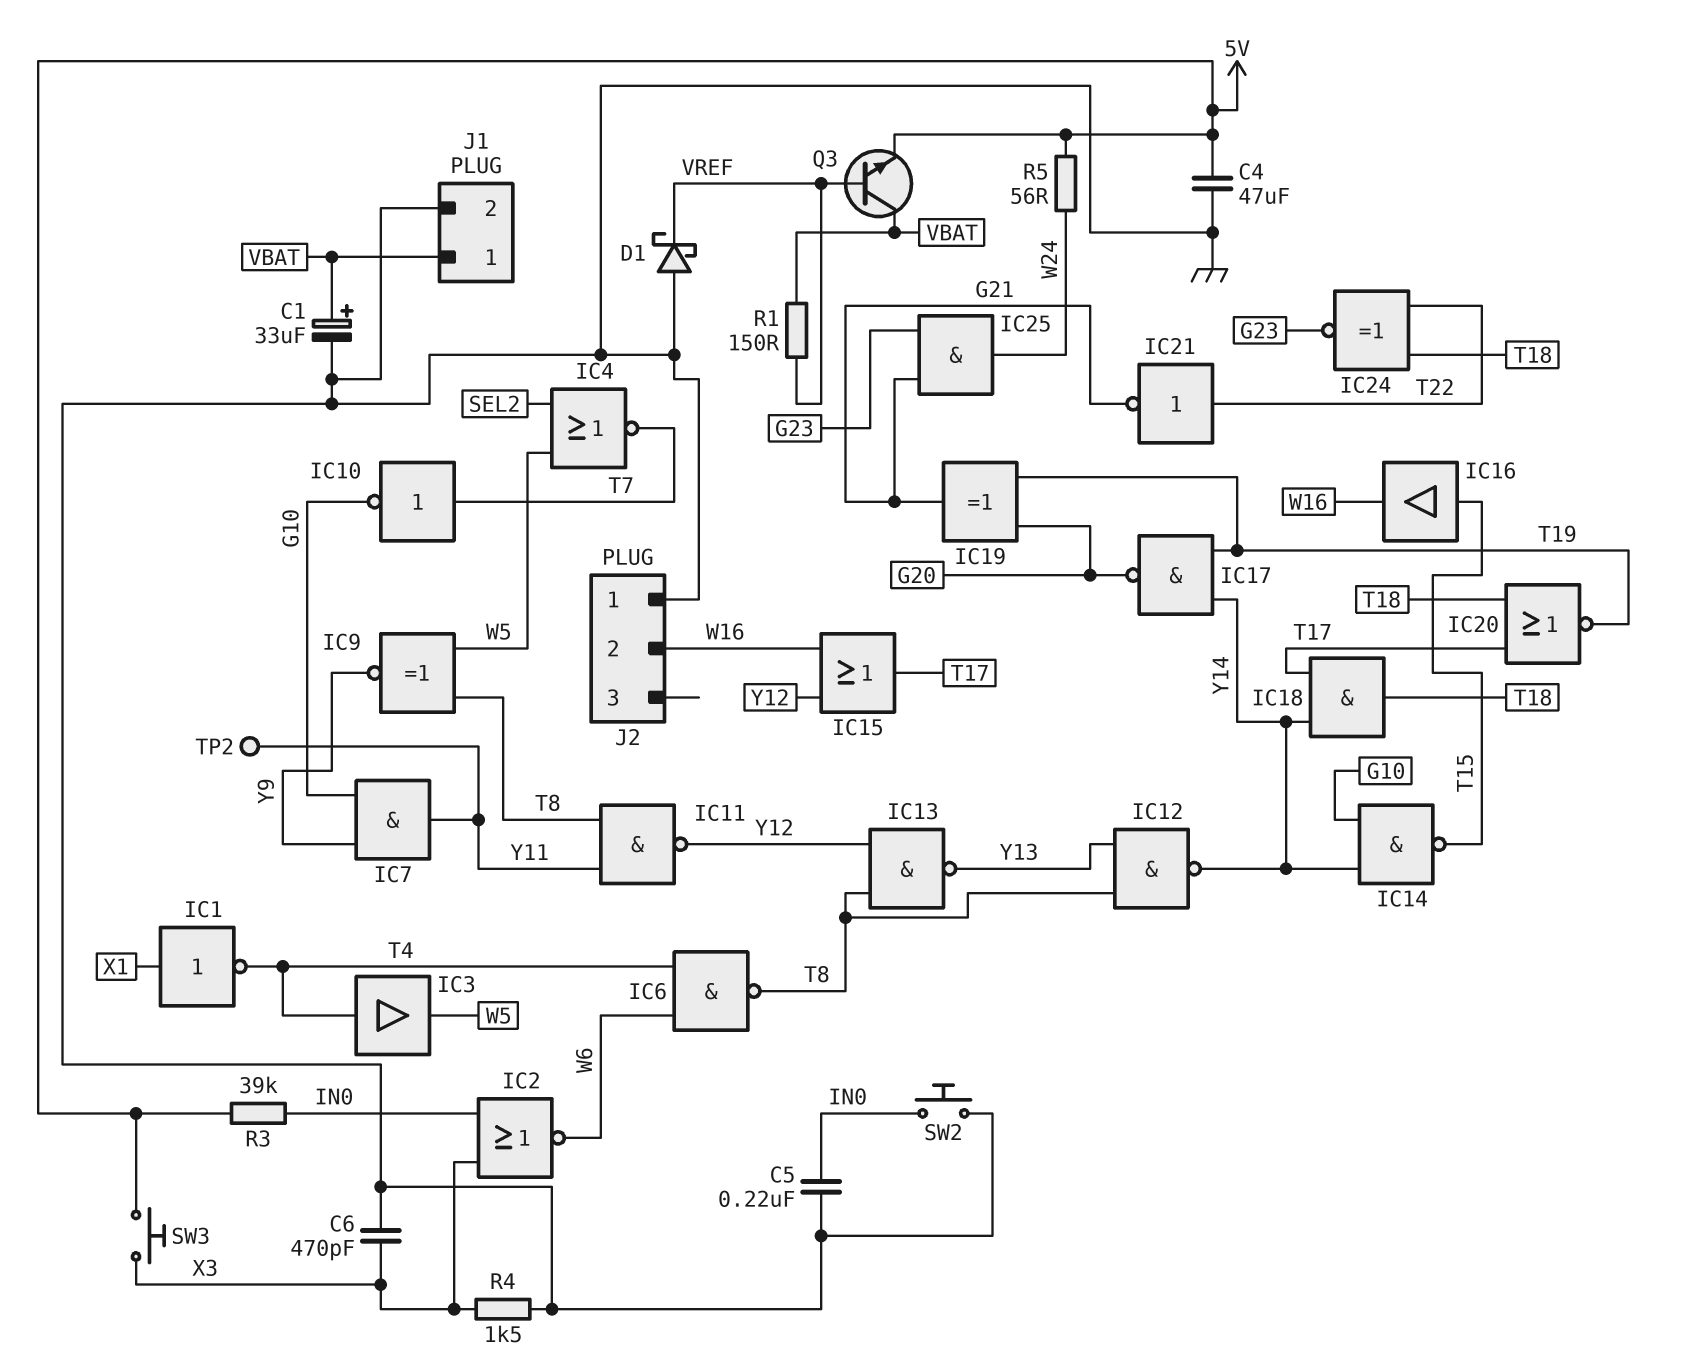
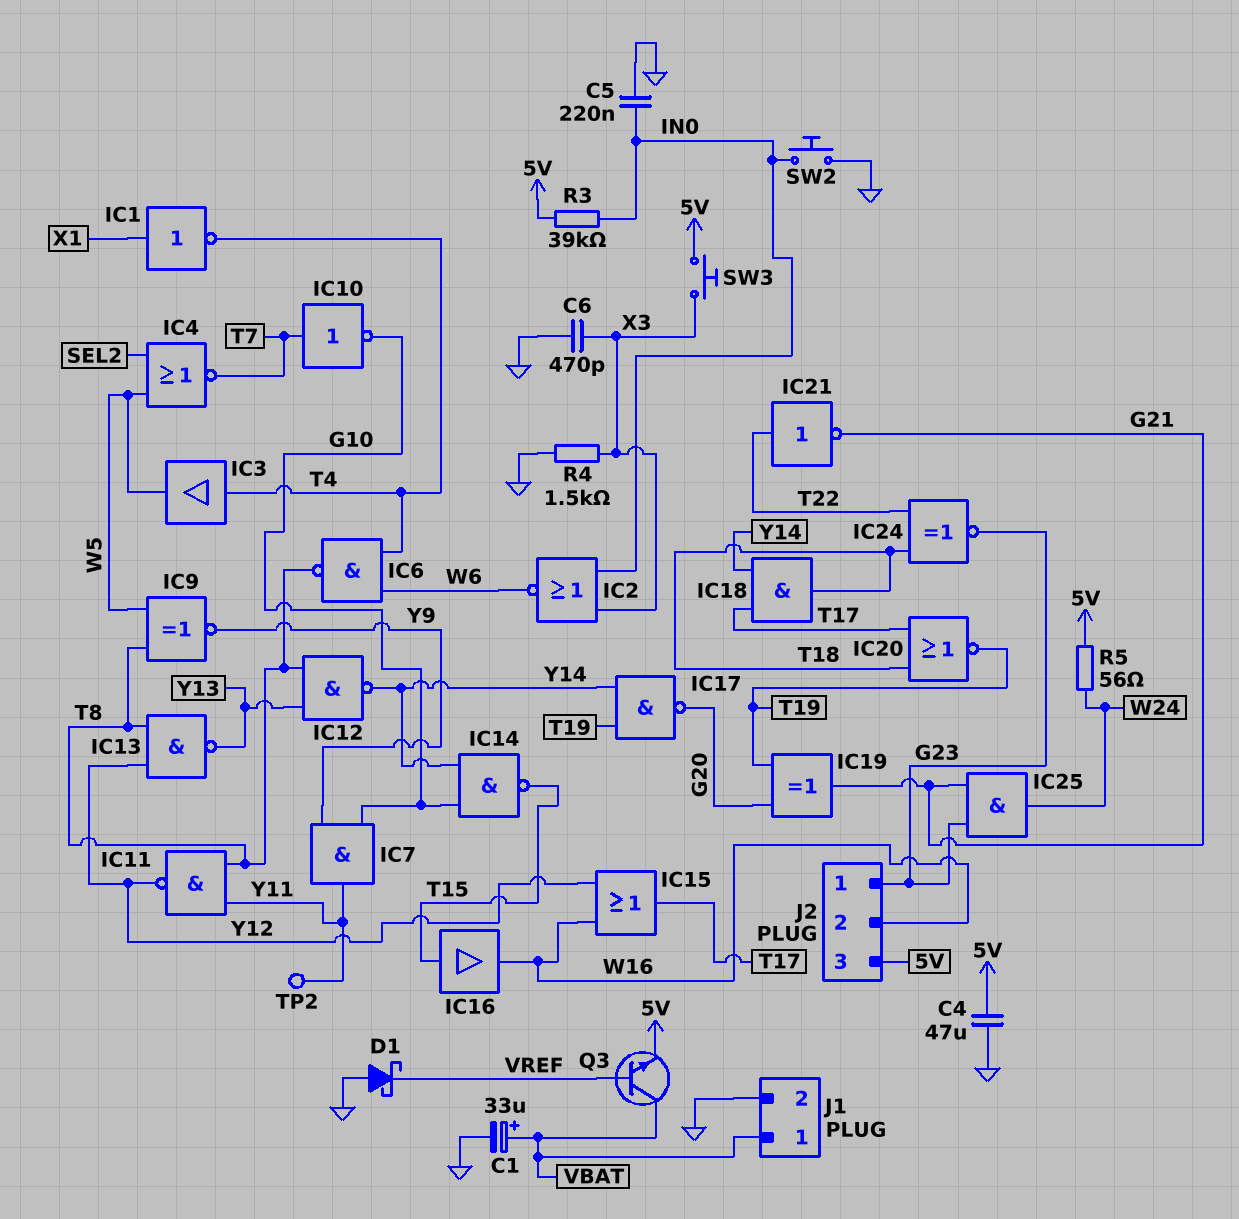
J2 pin 1: GND -> G23
J2 pin 3: none -> 5V
R1: 150 (VBAT, VREF) -> none

